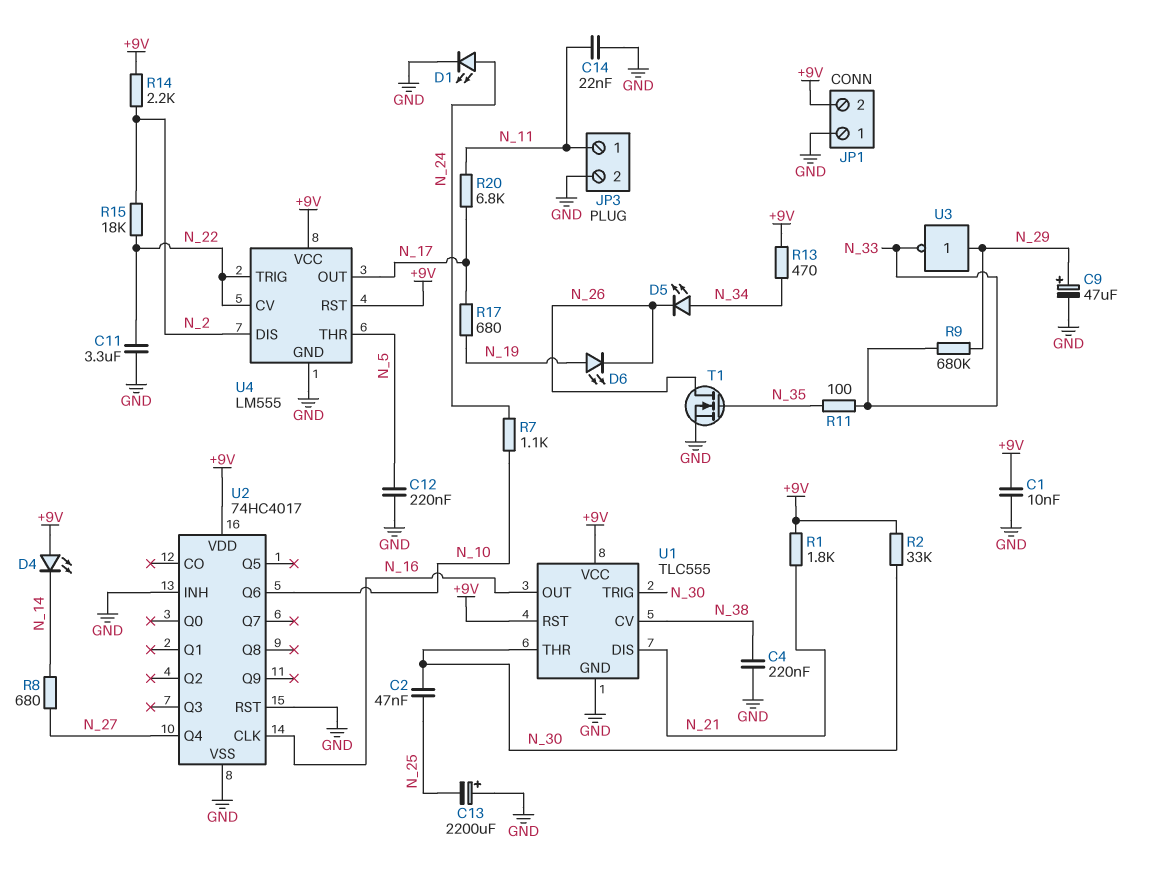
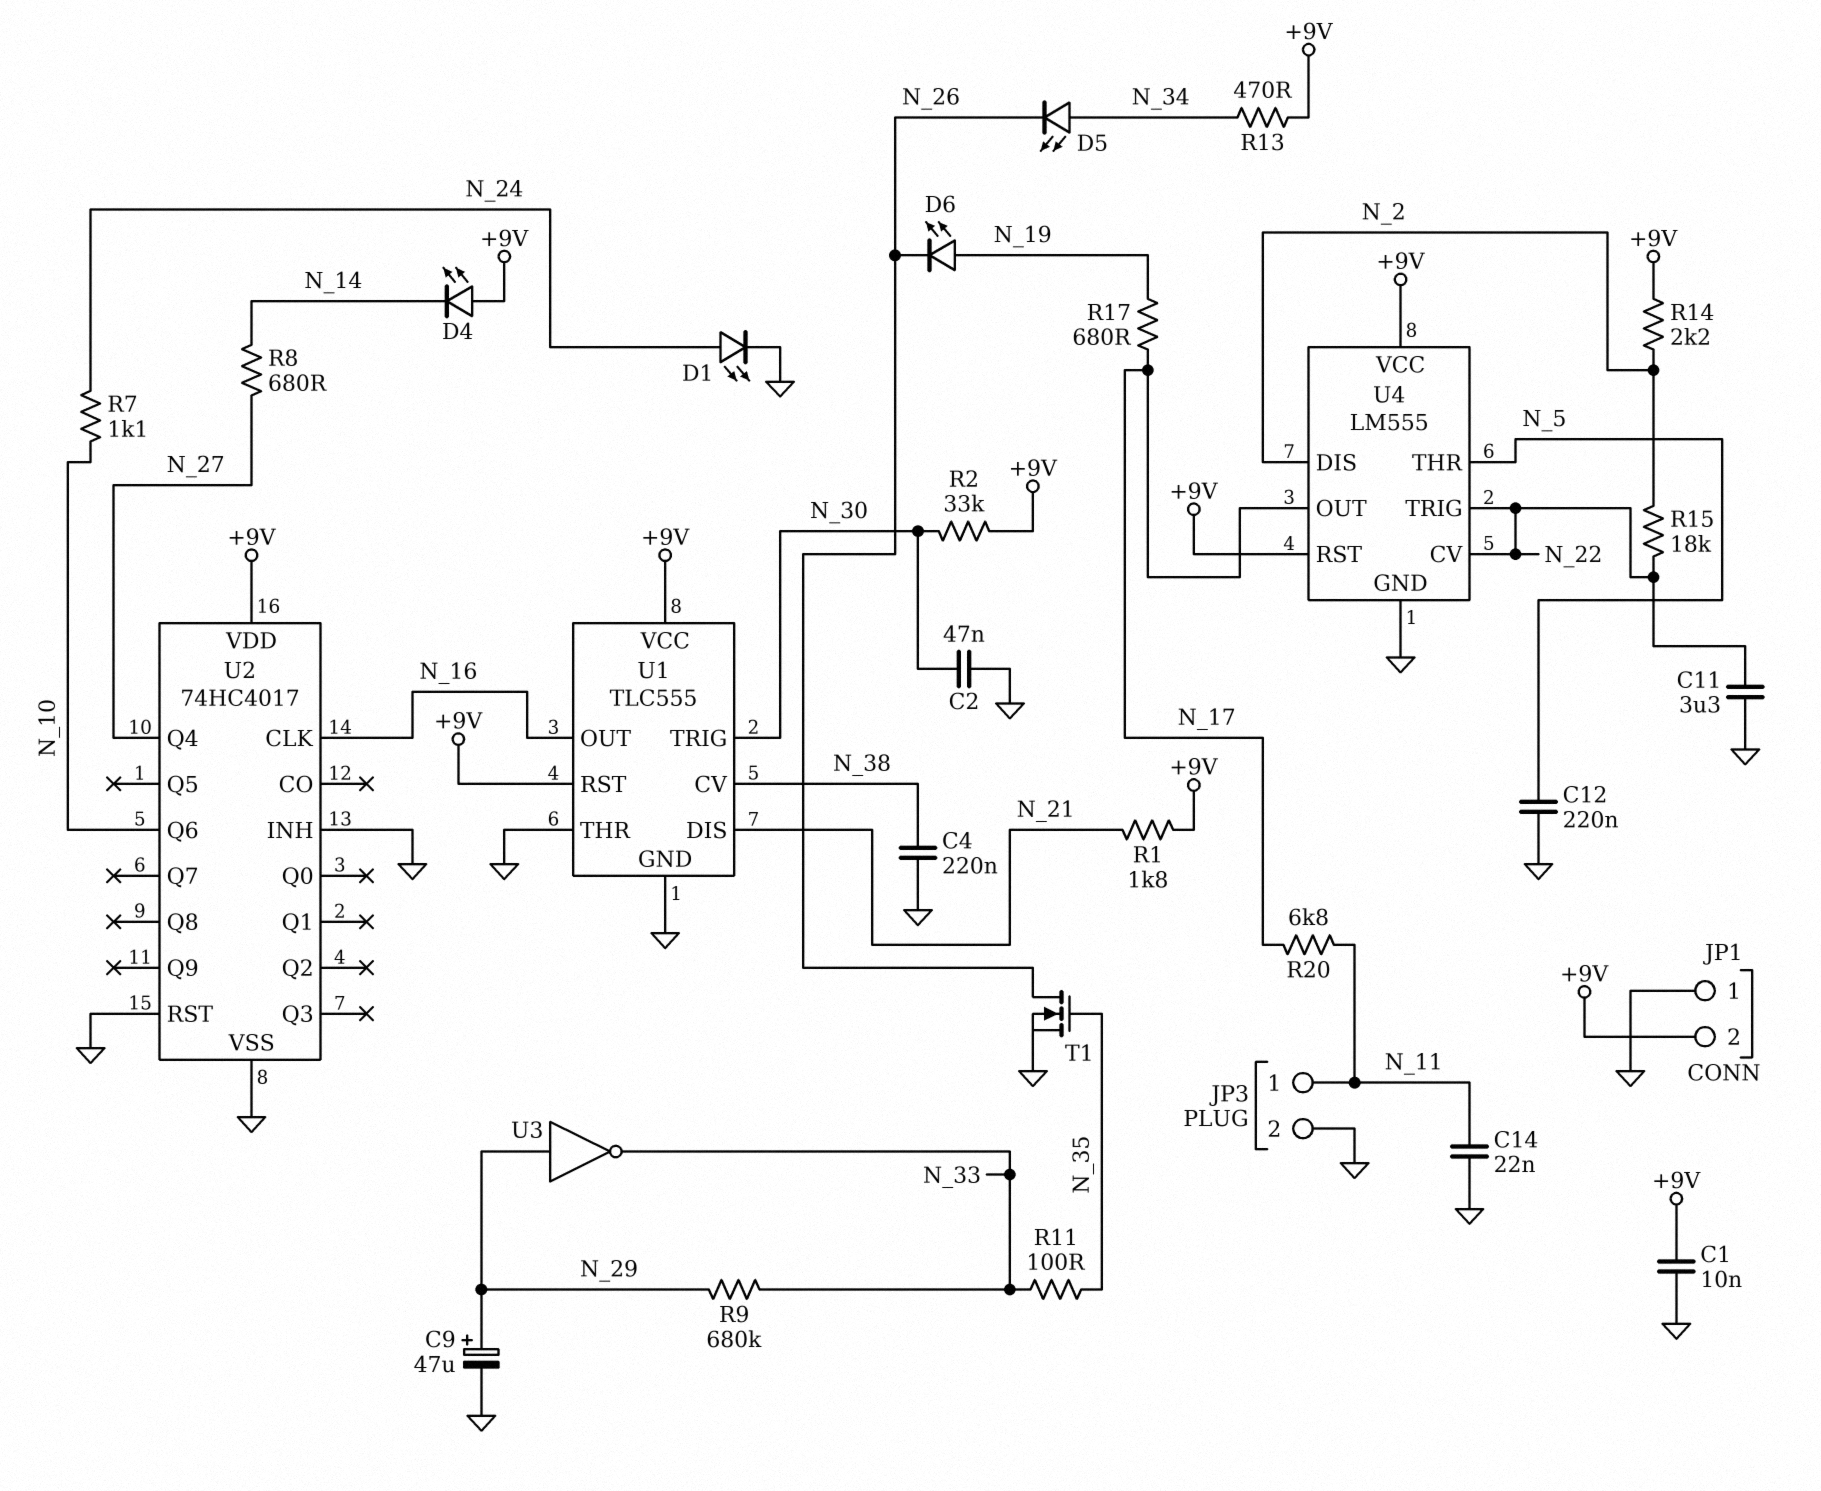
C2: 47nF (N_25, N_30) -> 47nF (GND, N_30)
C13: 2200uF (plus GND, minus N_25) -> none
U1 pin THR: N_30 -> GND

